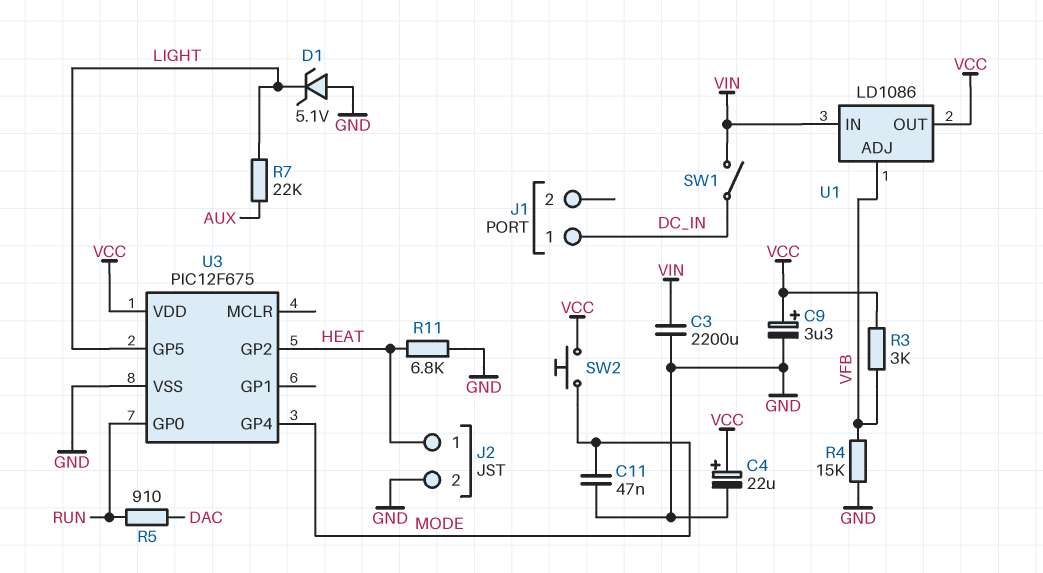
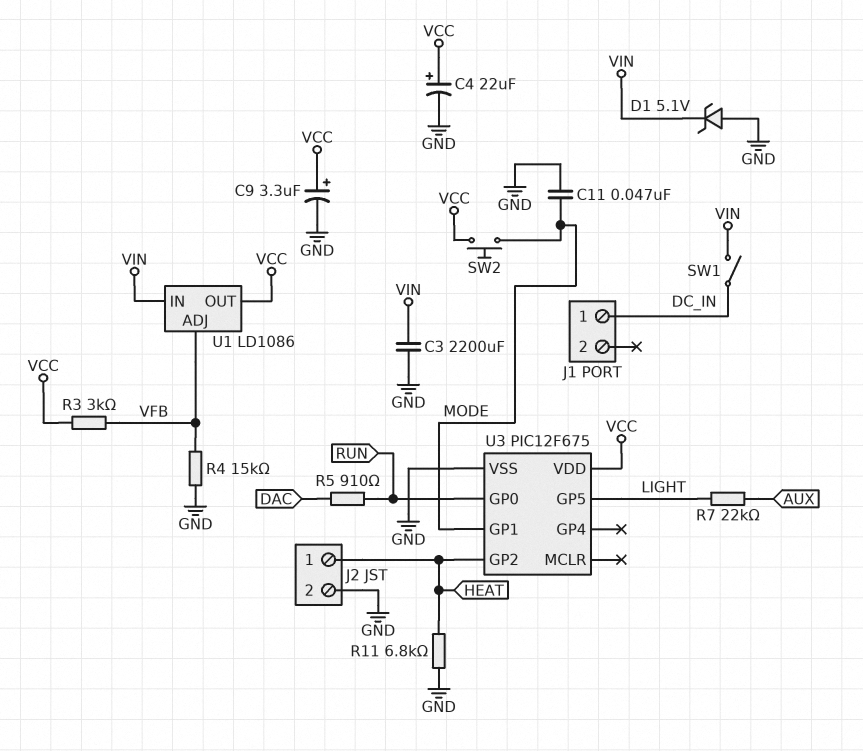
D1: zener 5.1V (A GND, K LIGHT) -> zener 5.1V (A GND, K VIN)
U3 pin GP1: none -> MODE
U3 pin GP4: MODE -> none

